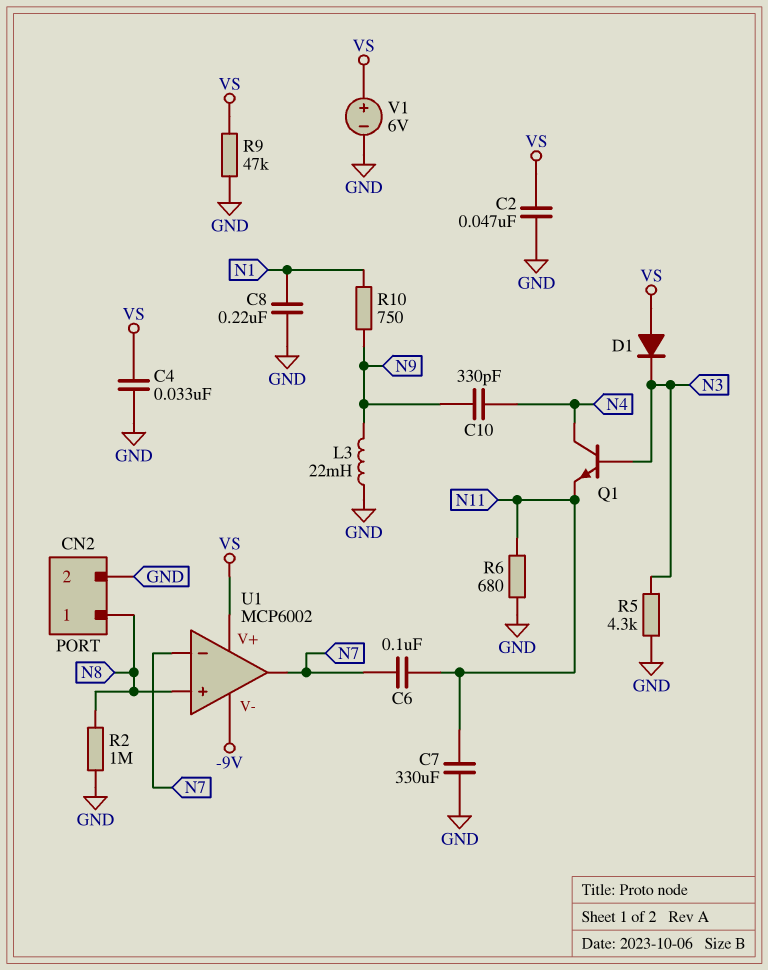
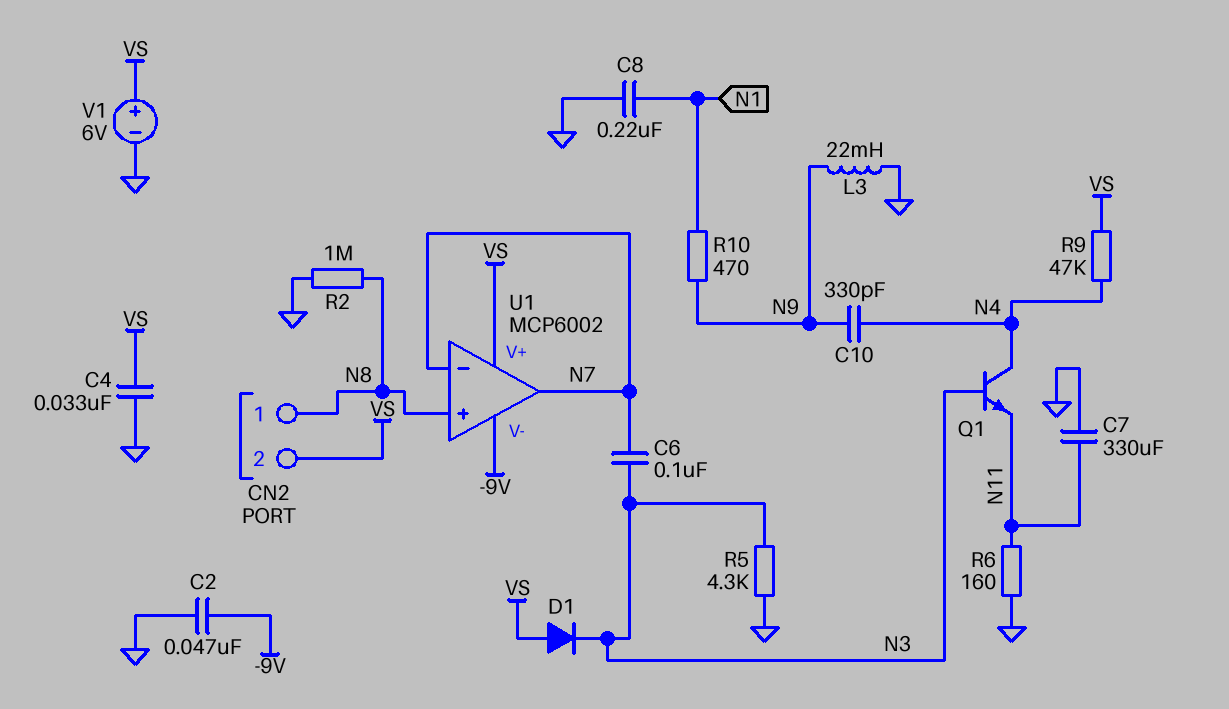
C2: 47nF (GND, VS) -> 47nF (-9V, GND)
C6: 100nF (N7, N11) -> 100nF (N3, N7)
CN2 pin 2: GND -> VS
R6: 680 (GND, N11) -> 160 (GND, N11)
R9: 47k (GND, VS) -> 47k (N4, VS)
R10: 750 (N1, N9) -> 470 (N1, N9)

